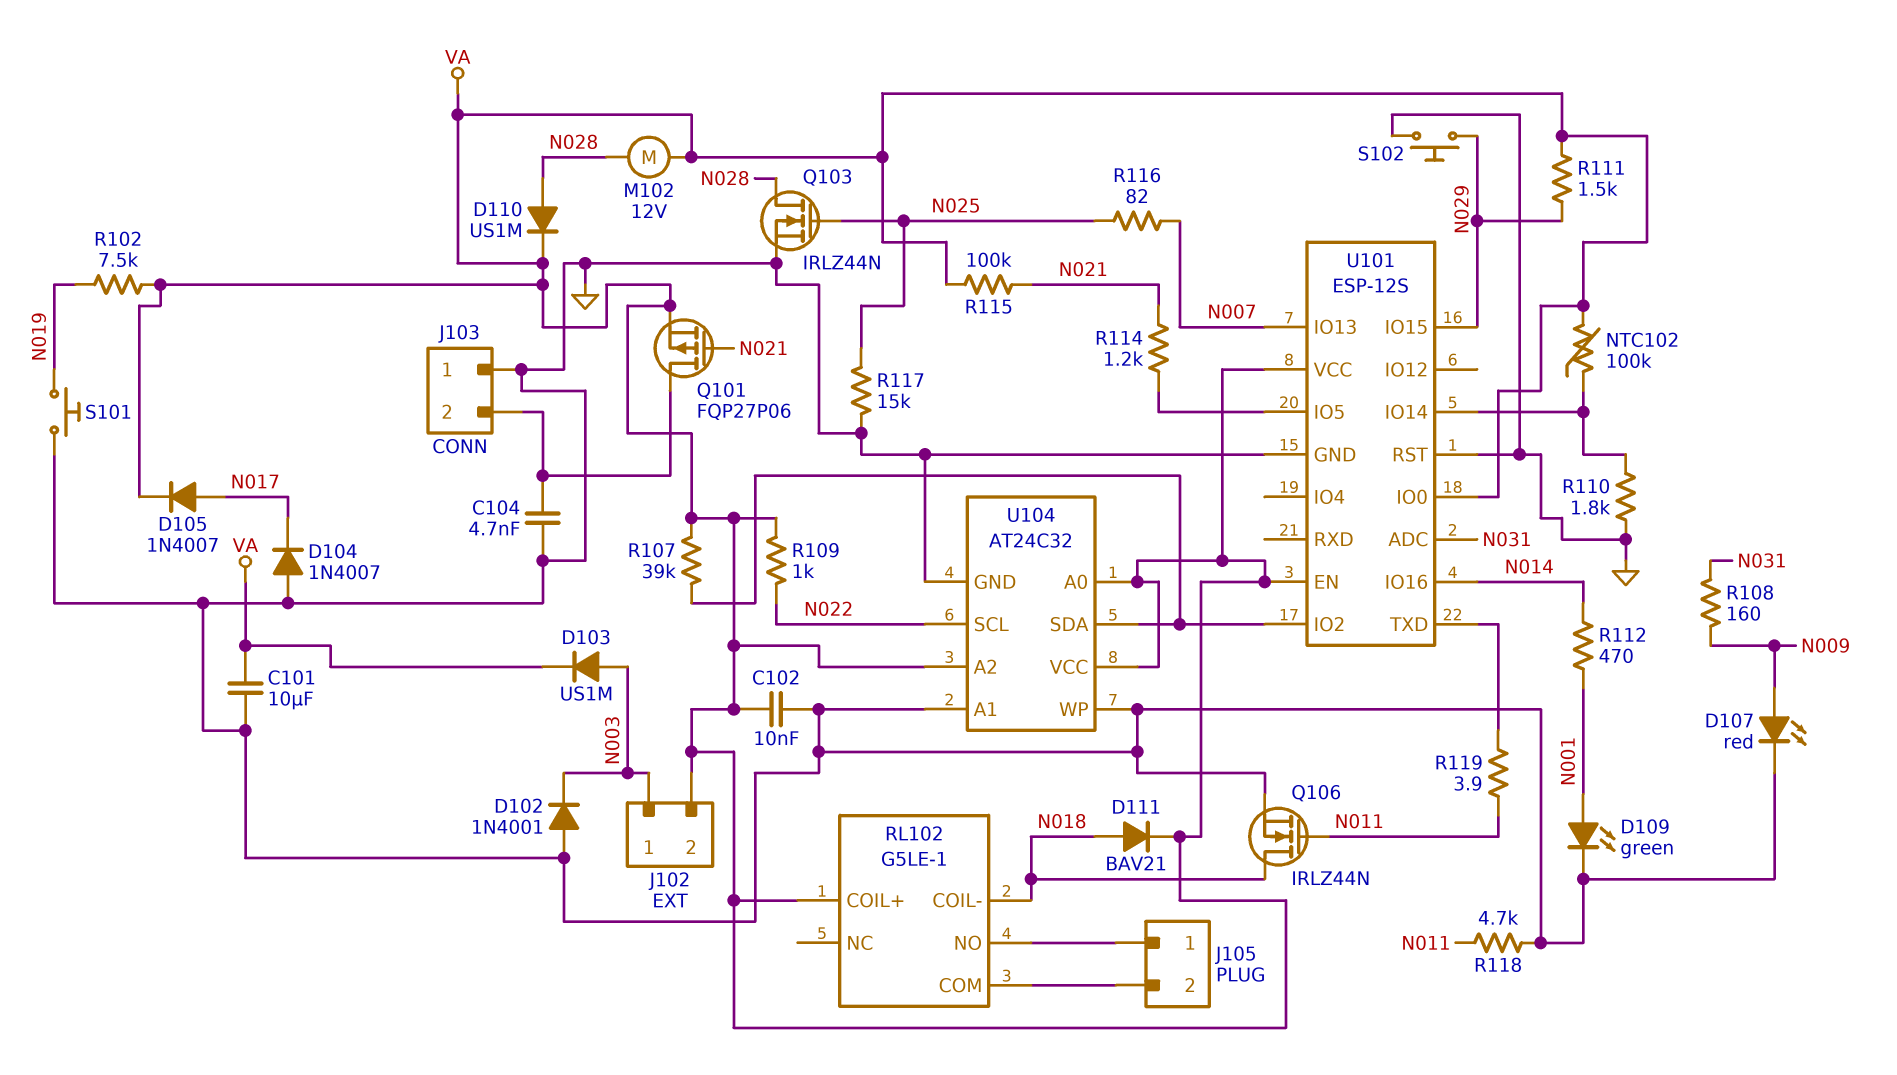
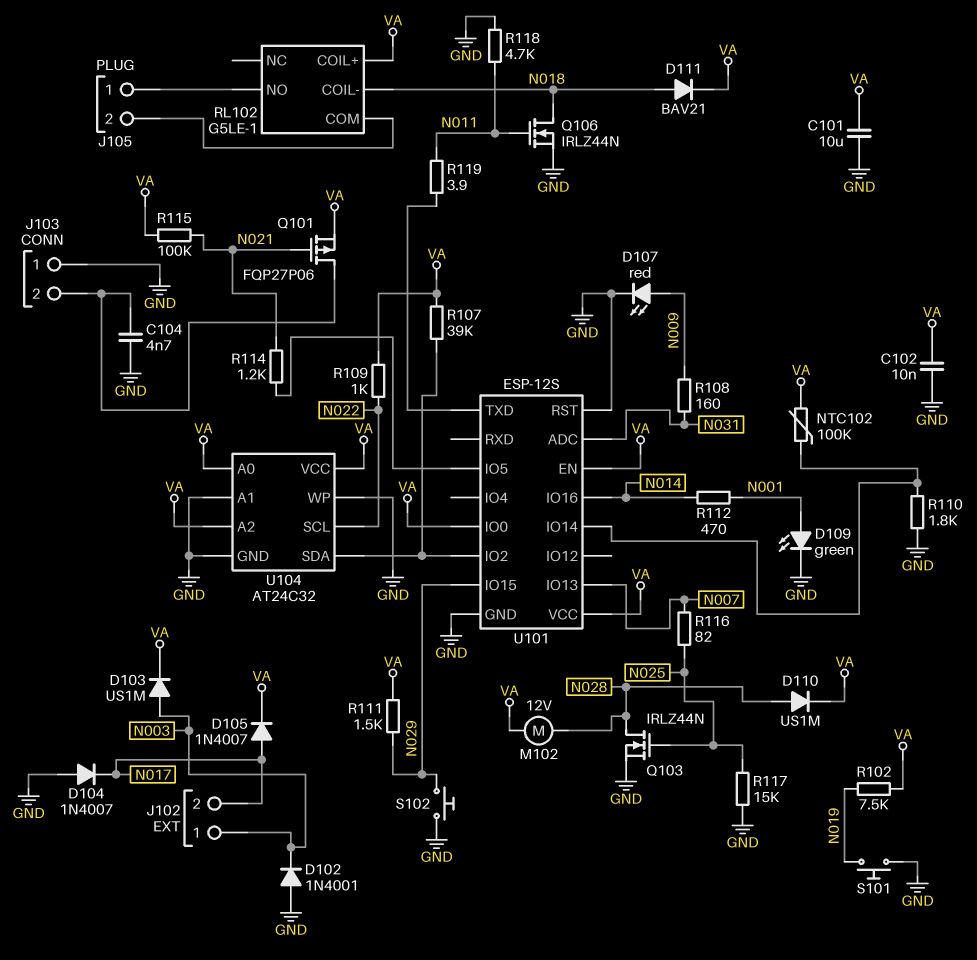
J102 pin 2: VA -> N017

